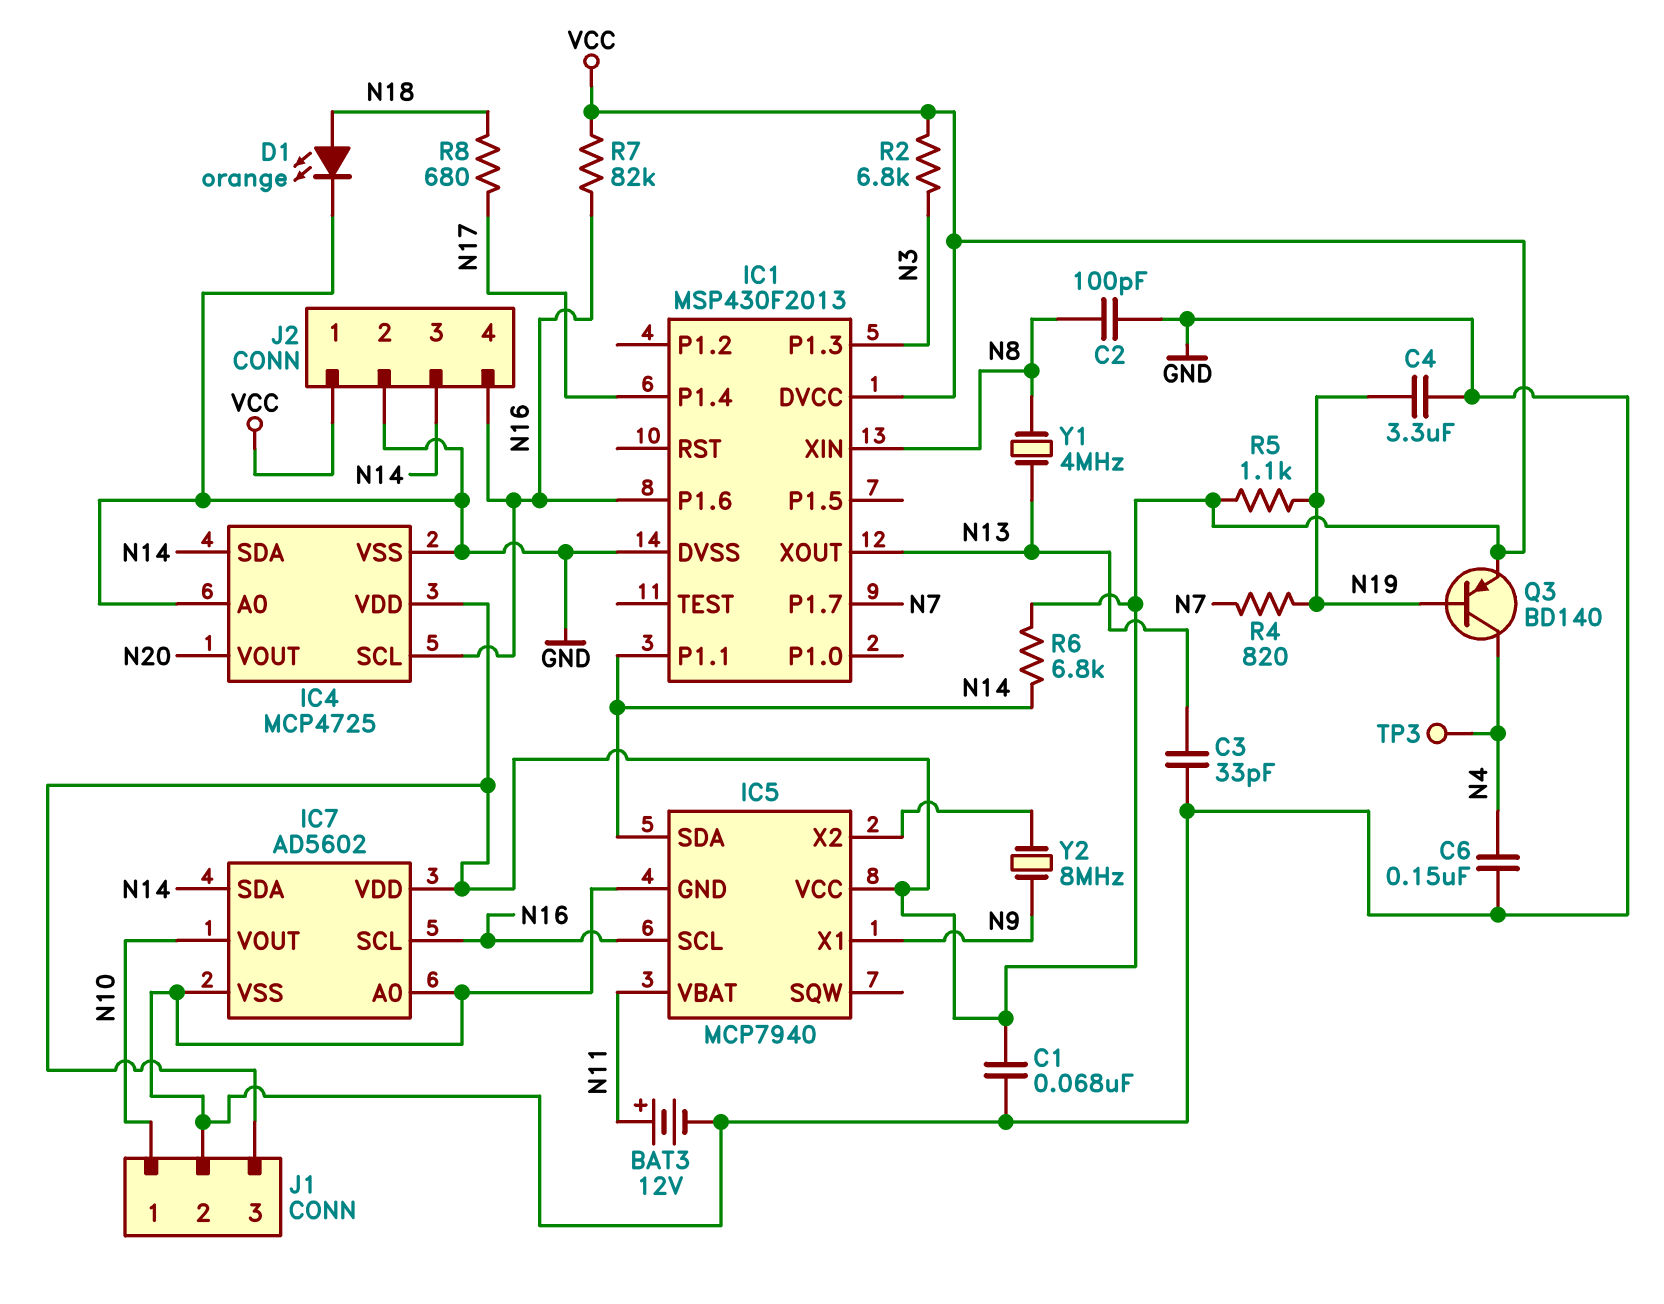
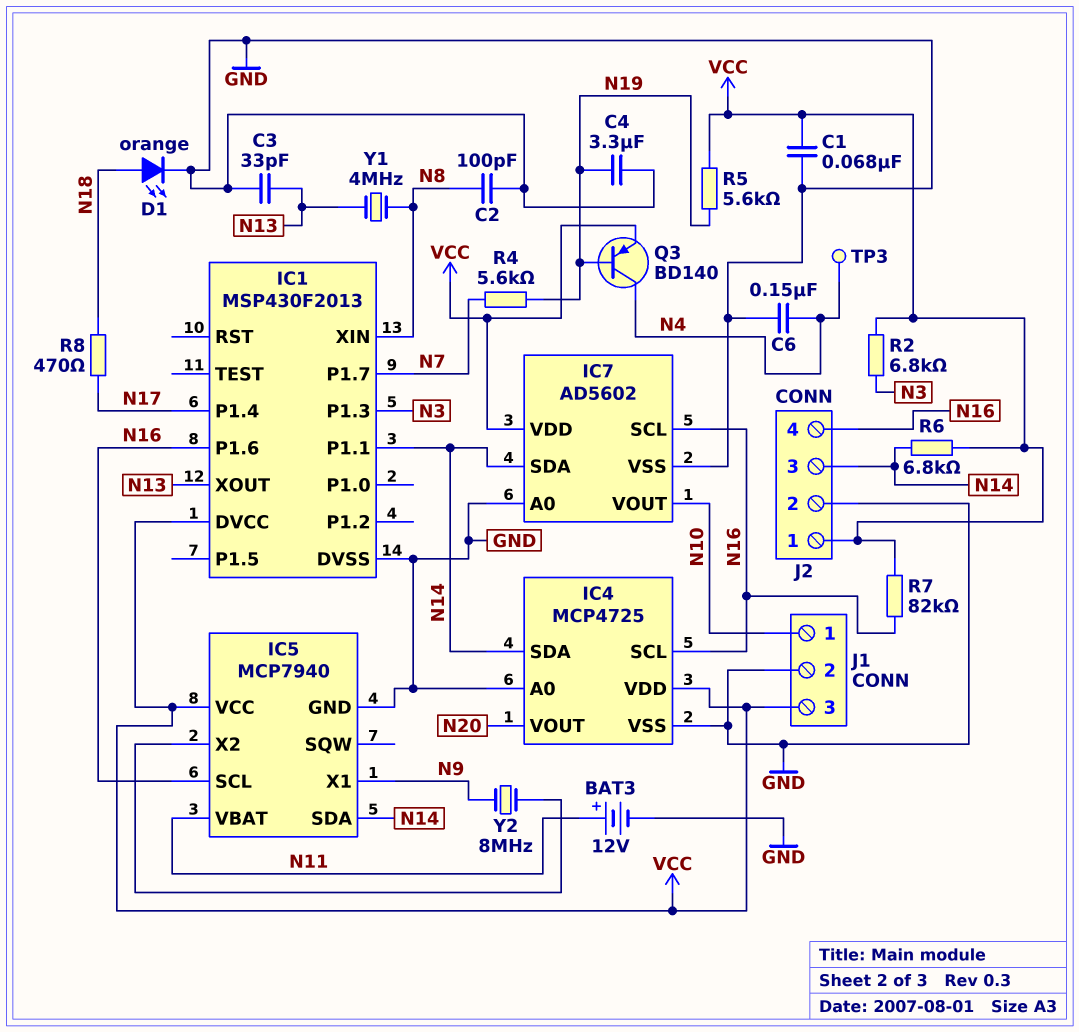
R4: 820 (N7, N19) -> 5.6k (N7, N19)
R5: 1.1k (N19, VCC) -> 5.6k (N19, VCC)
R8: 680 (N17, N18) -> 470 (N17, N18)

